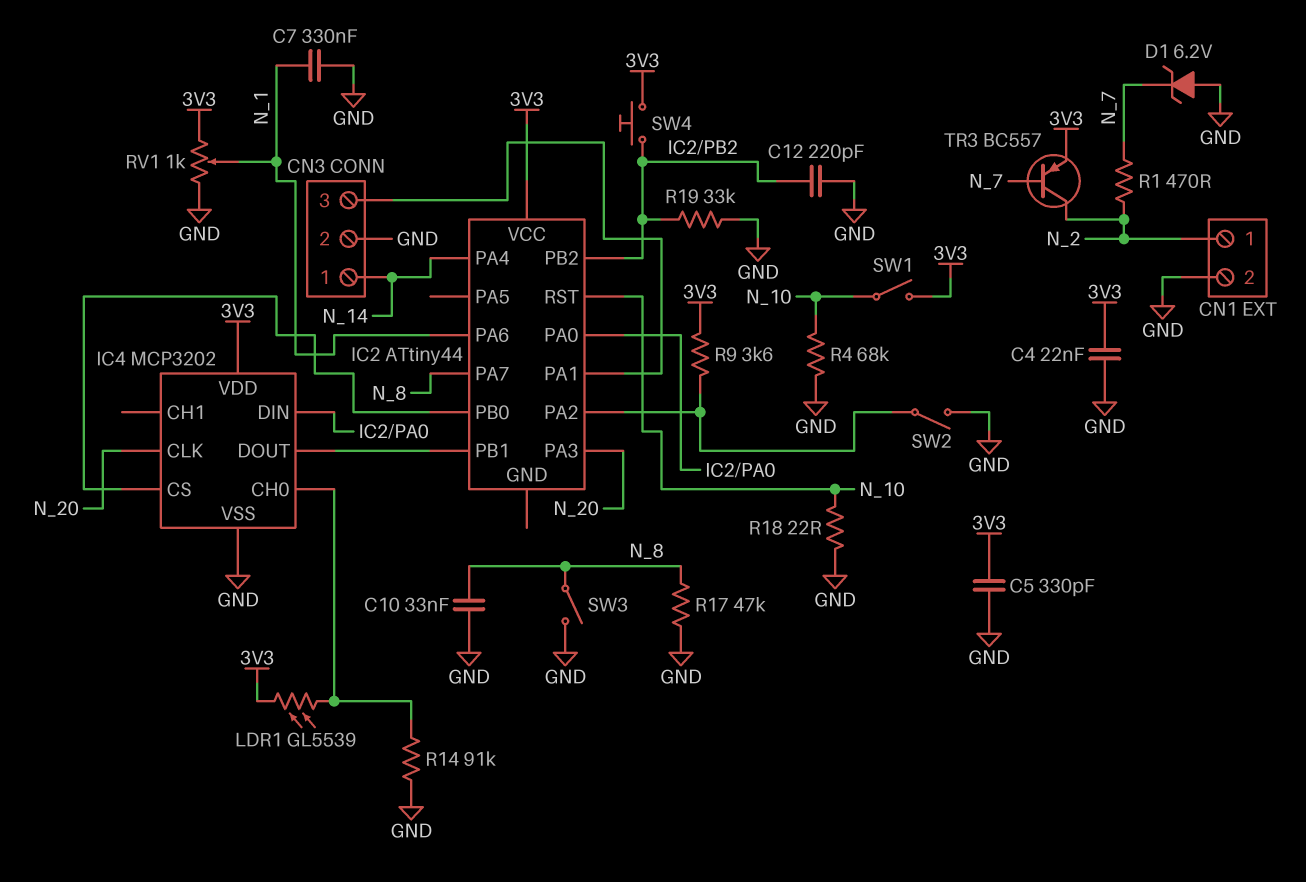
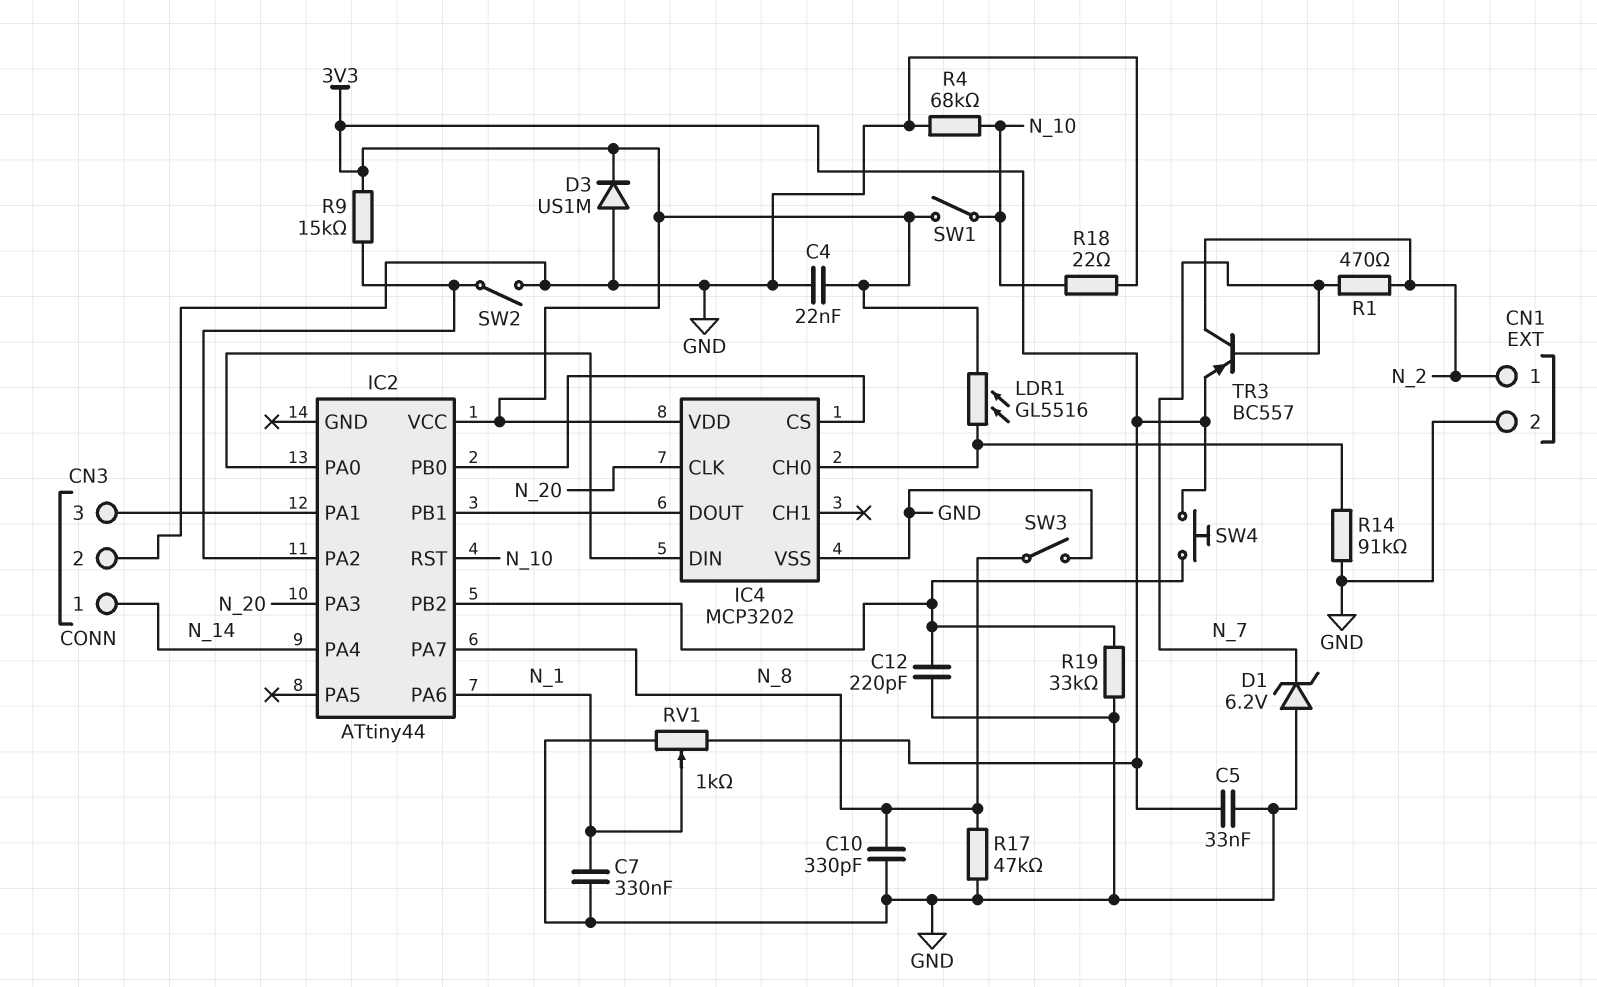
C5: 330pF (3V3, GND) -> 33nF (3V3, GND)
C10: 33nF (GND, N_8) -> 330pF (GND, N_8)
D3: none -> diode US1M (A GND, K 3V3)
LDR1: GL5539 (3V3, IC4/CH0) -> GL5516 (3V3, IC4/CH0)
R9: 3.6k (3V3, IC2/PA2) -> 15k (3V3, IC2/PA2)

